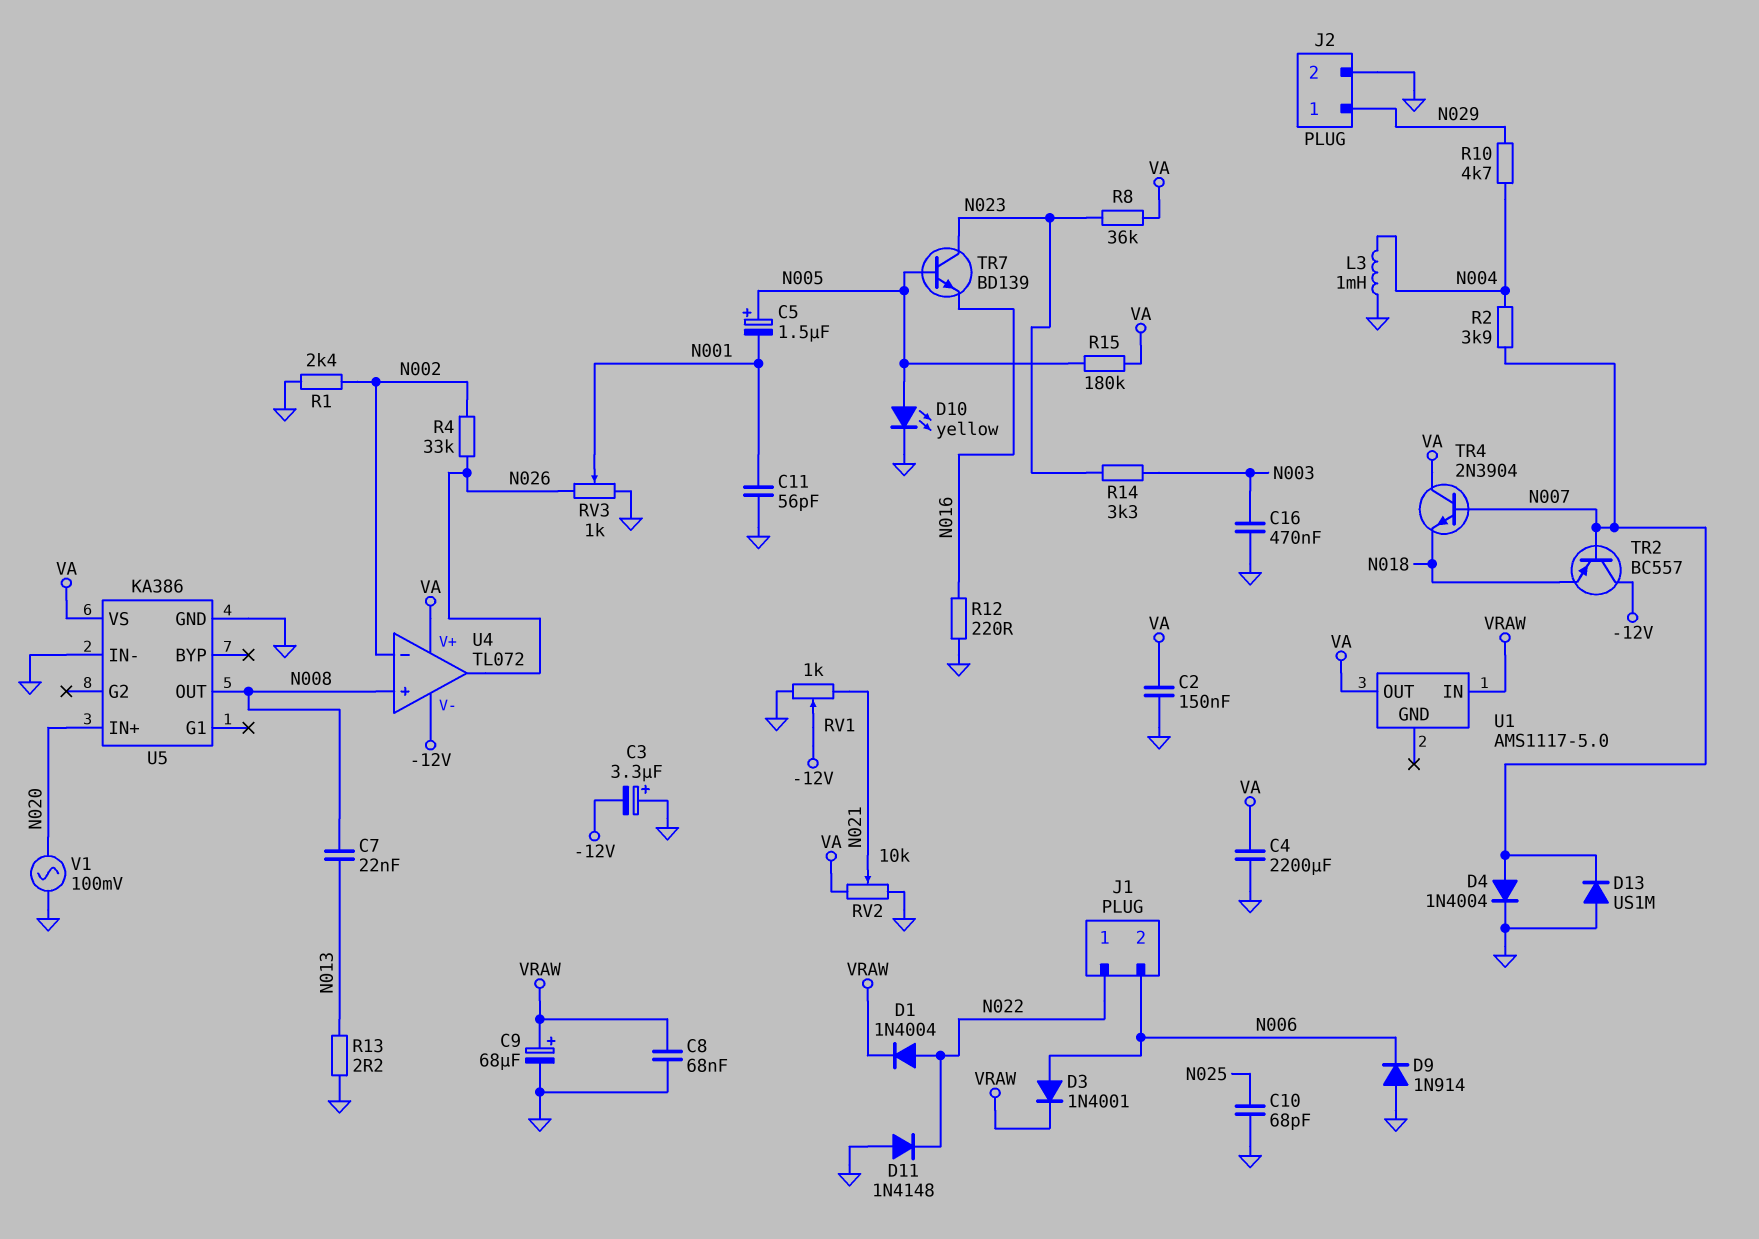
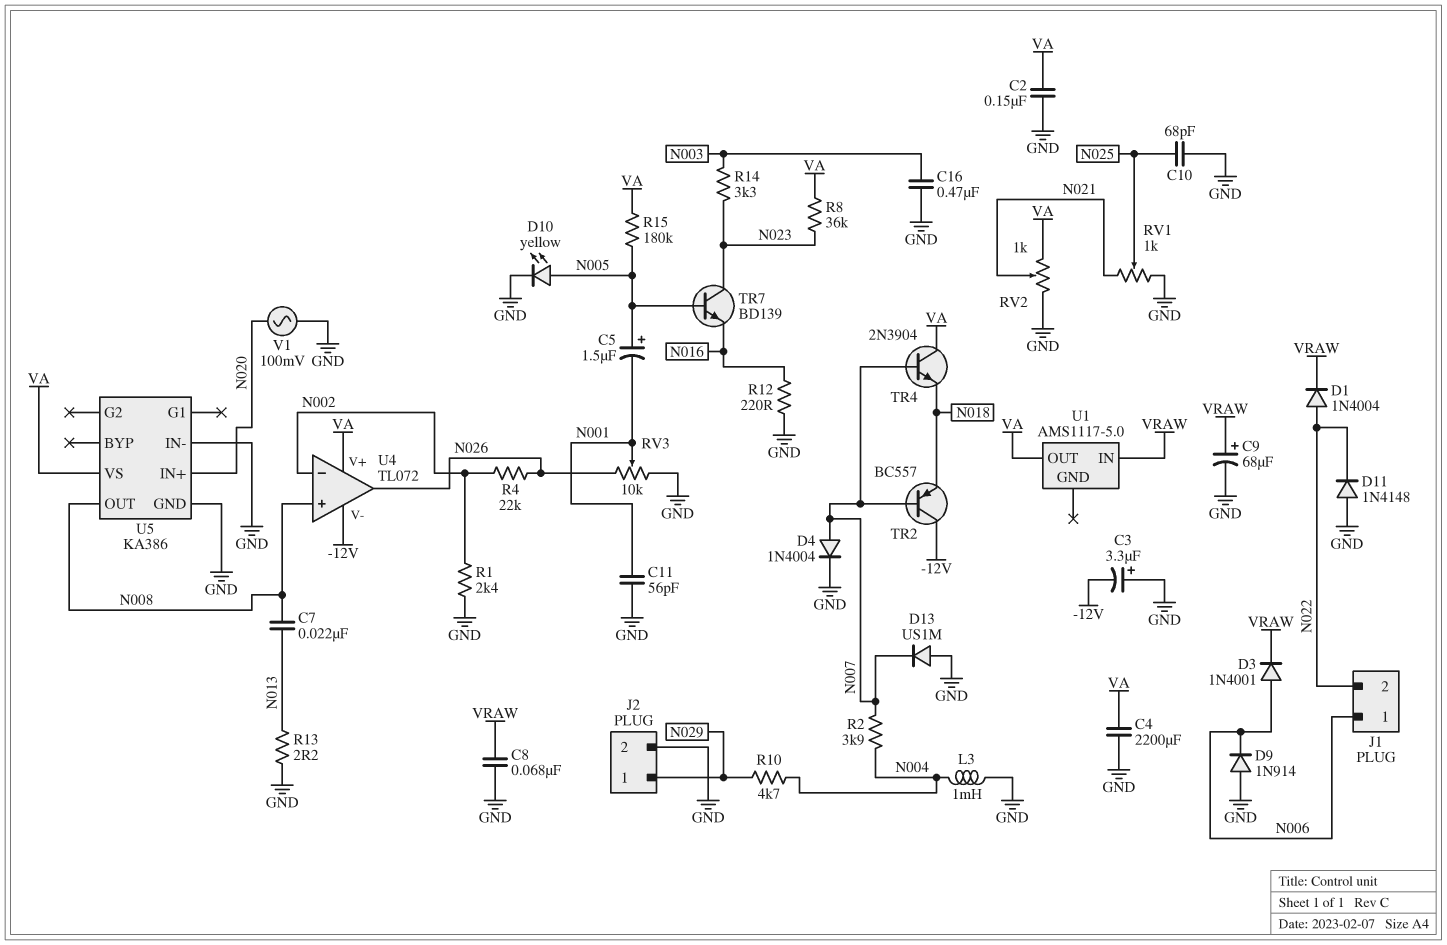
J1 pin 1: N022 -> N006
J1 pin 2: N006 -> N022
R4: 33k (N002, N026) -> 22k (N002, N026)
RV1: 1k (GND, N021, wiper -12V) -> 1k (GND, N021, wiper N025)
RV2: 10k (GND, VA, wiper N021) -> 1k (GND, VA, wiper N021)
RV3: 1k (GND, N026, wiper N001) -> 10k (GND, N026, wiper N001)

